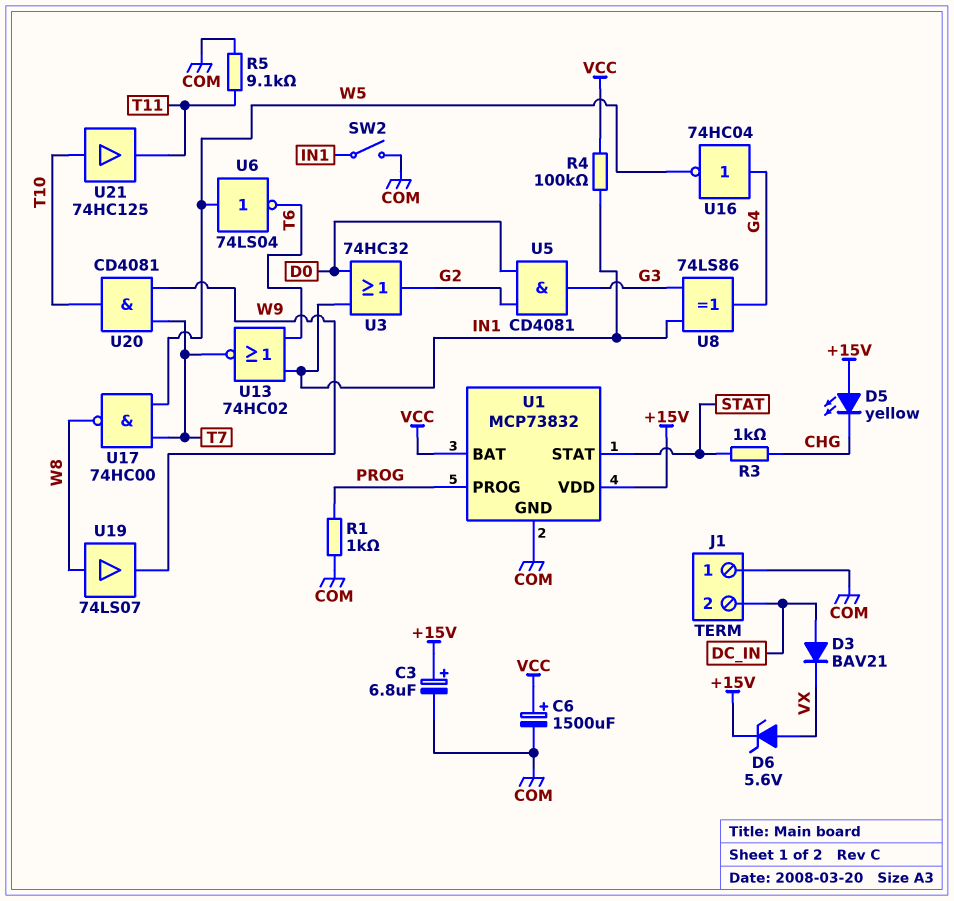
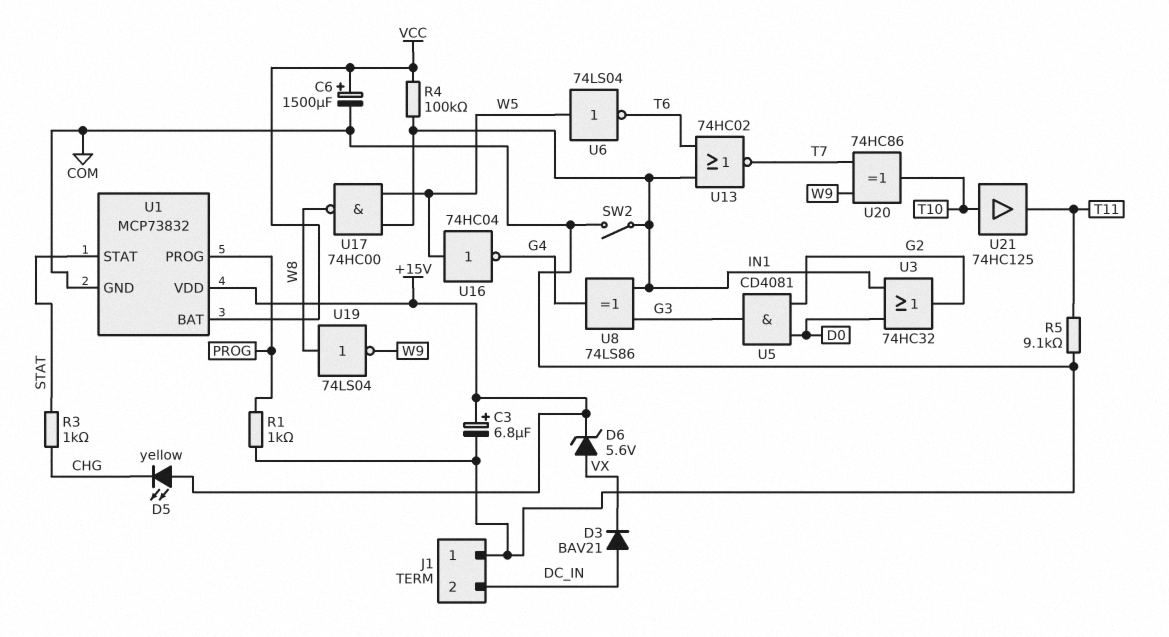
U16: NOT 74HC04 (in G4, out W5) -> NOT 74HC04 (in W5, out G4)
U17: NAND 74HC00 (in T7, in W5, out W8) -> NAND 74HC00 (in IN1, in W5, out W8)
U19: buffer 74LS07 (in W8, out W9) -> NOT 74LS04 (in W8, out W9)
U20: AND CD4081 (in T7, in W9, out T10) -> XOR 74HC86 (in T7, in W9, out T10)

